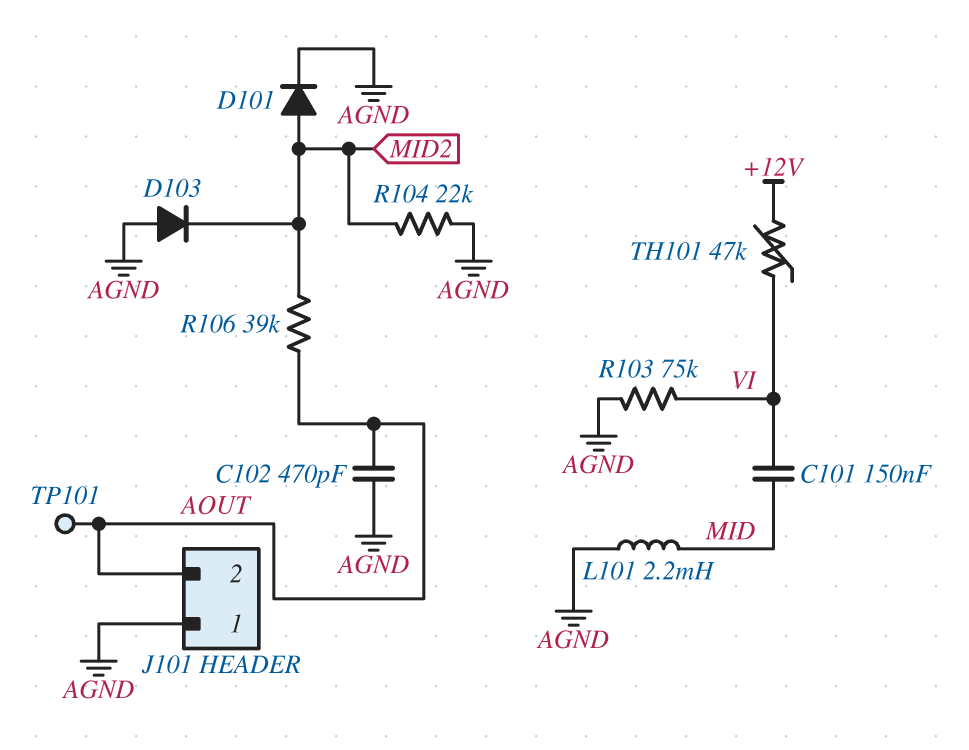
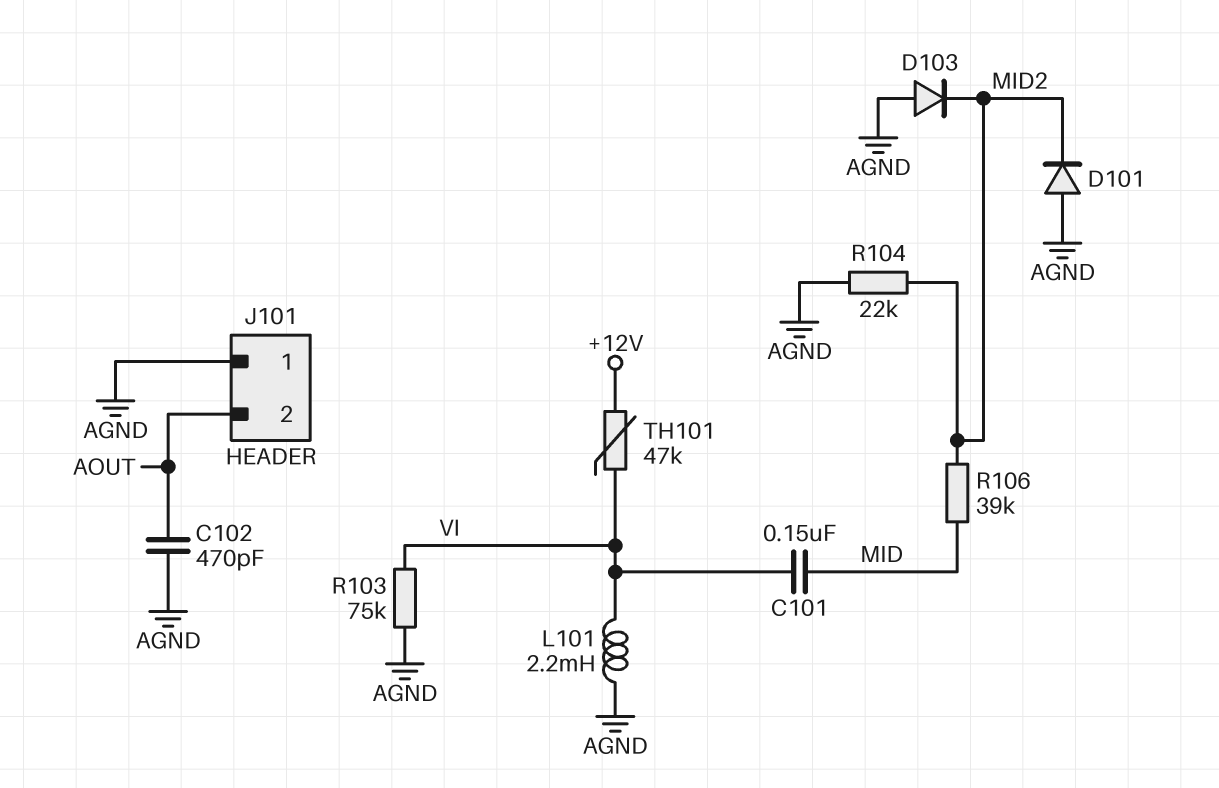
D101: diode (A MID2, K AGND) -> diode (A AGND, K MID2)
L101: 2.2mH (AGND, MID) -> 2.2mH (AGND, VI)
R106: 39k (AOUT, MID2) -> 39k (MID, MID2)
TP101: test point (AOUT) -> none

